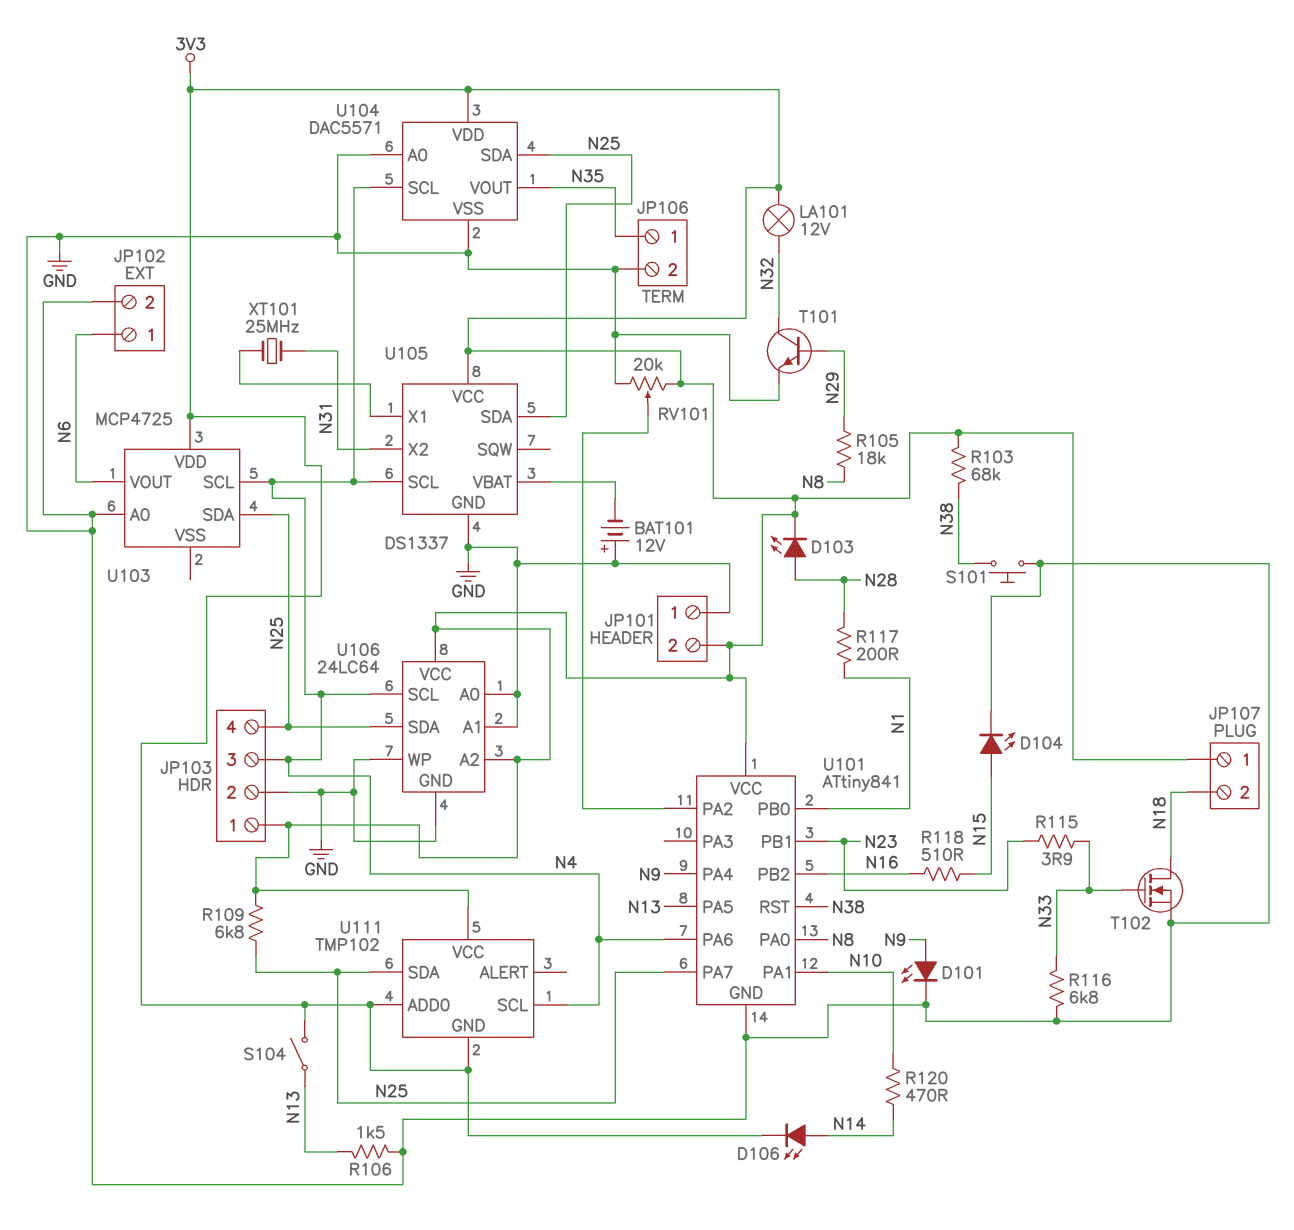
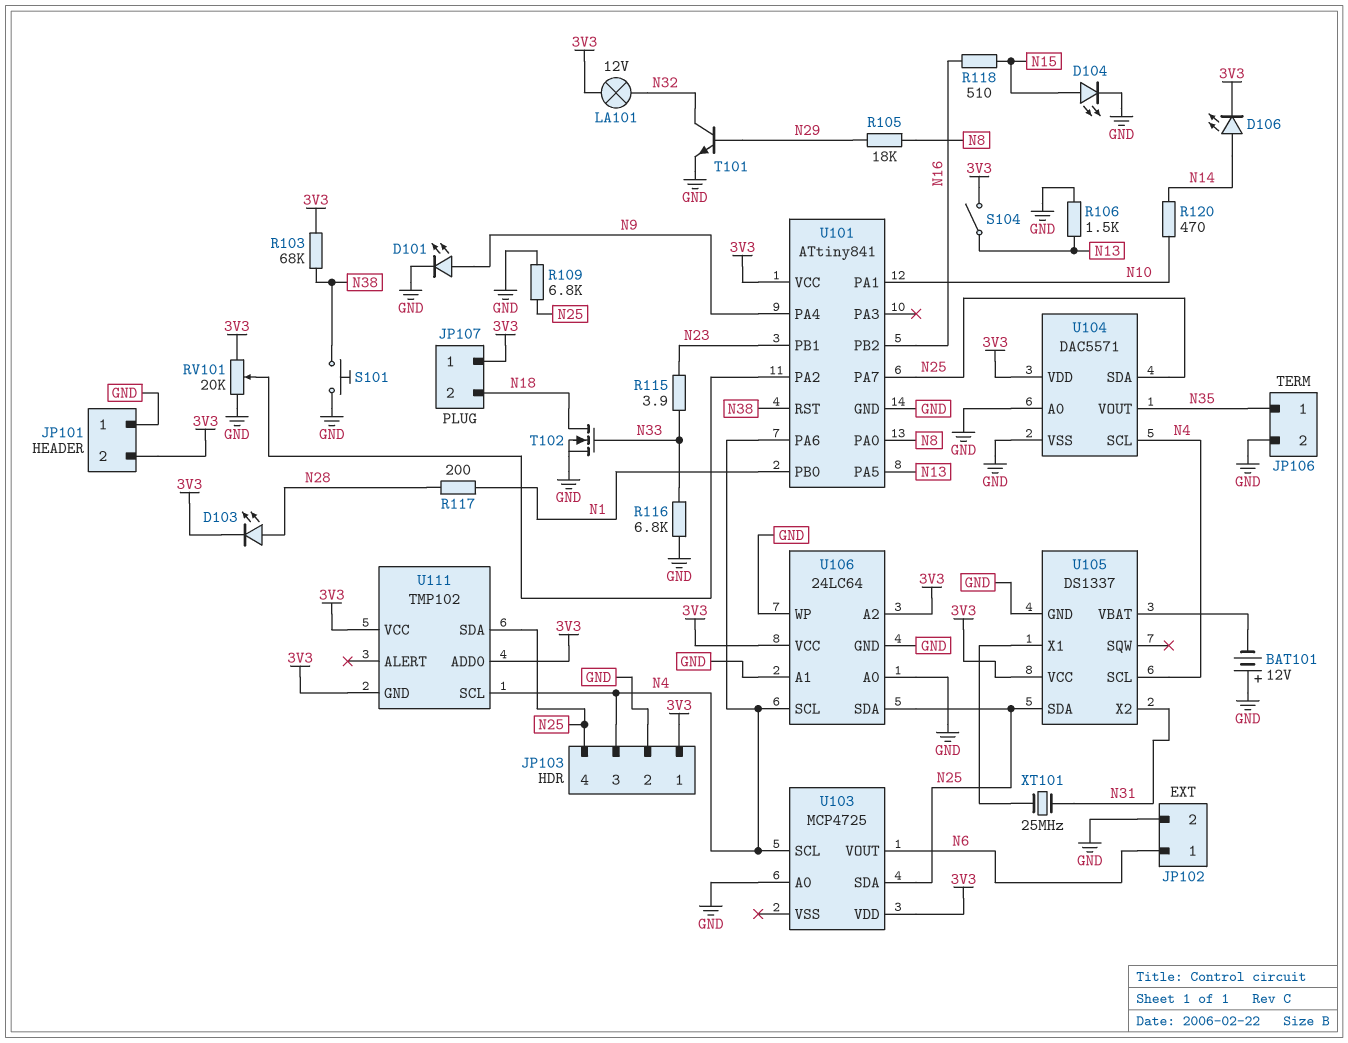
R109: 6.8k (3V3, N25) -> 6.8k (GND, N25)

